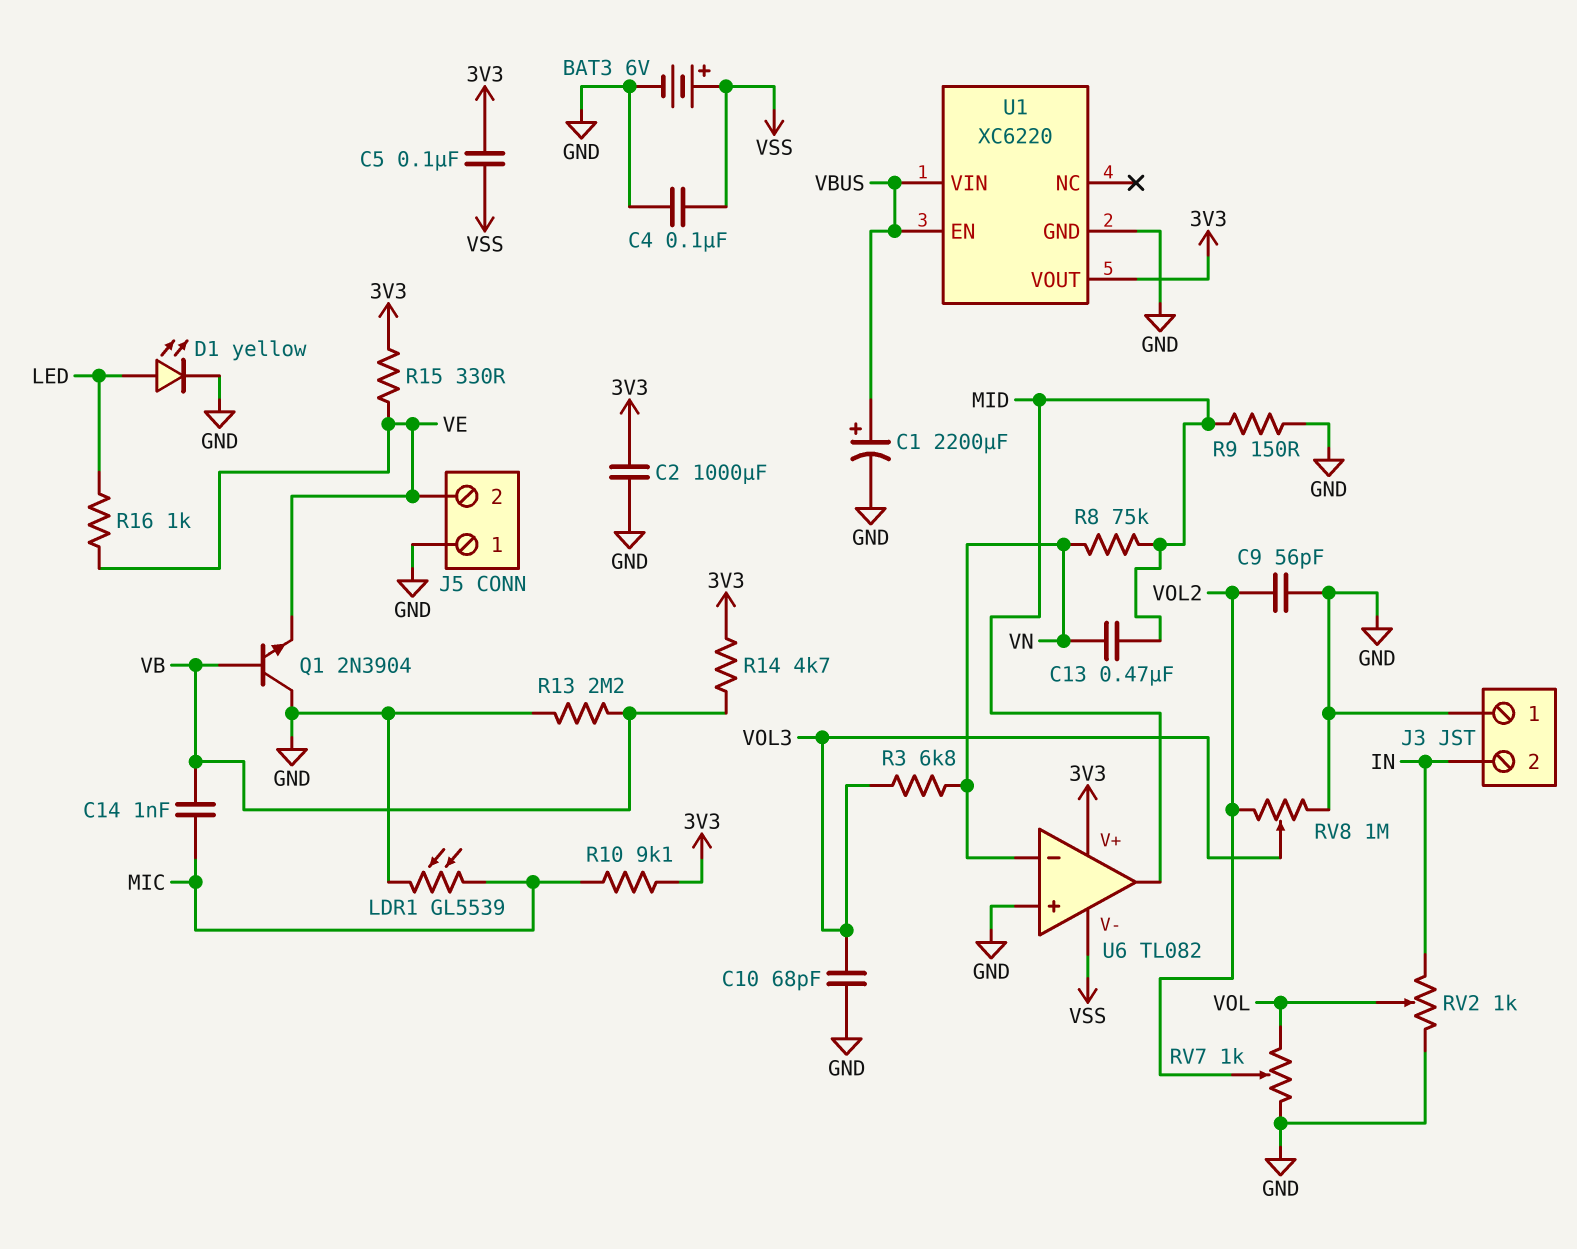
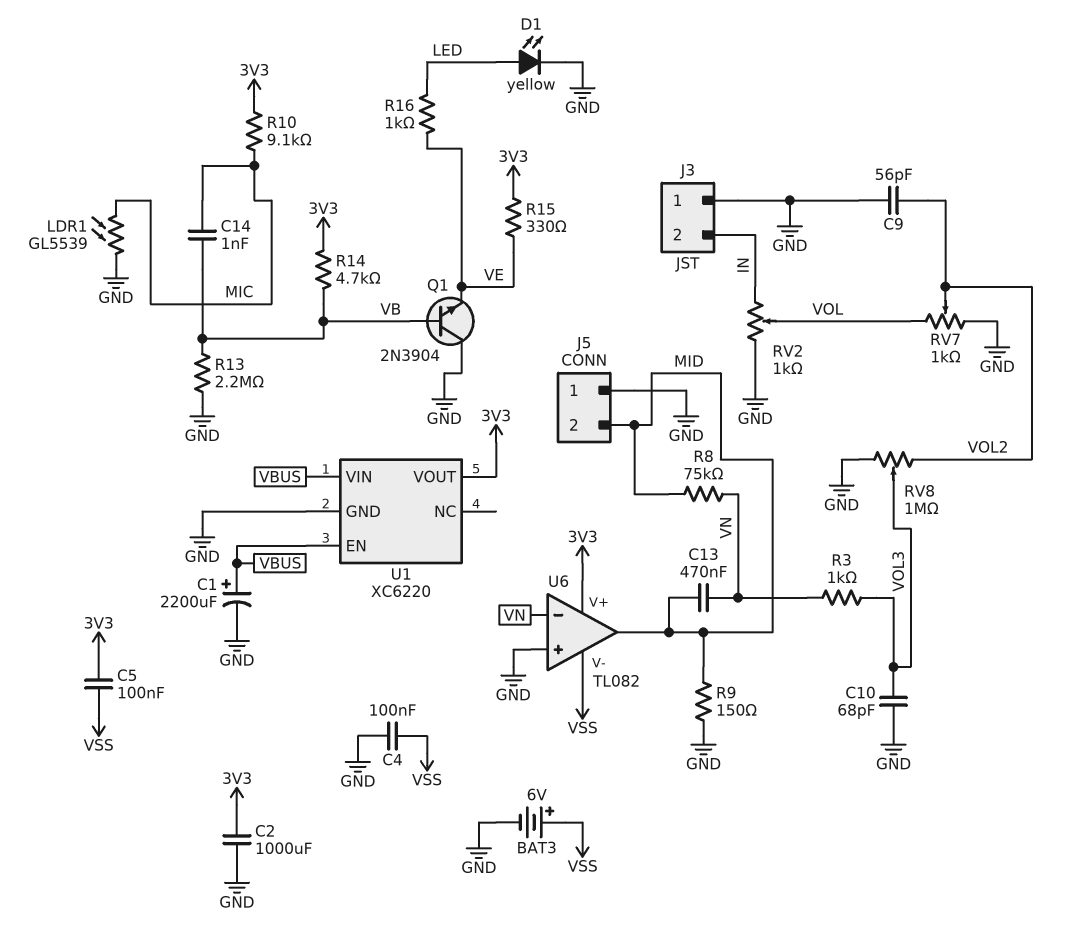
J5 pin 2: VE -> MID
R3: 6.8k (VN, VOL3) -> 1k (VN, VOL3)

